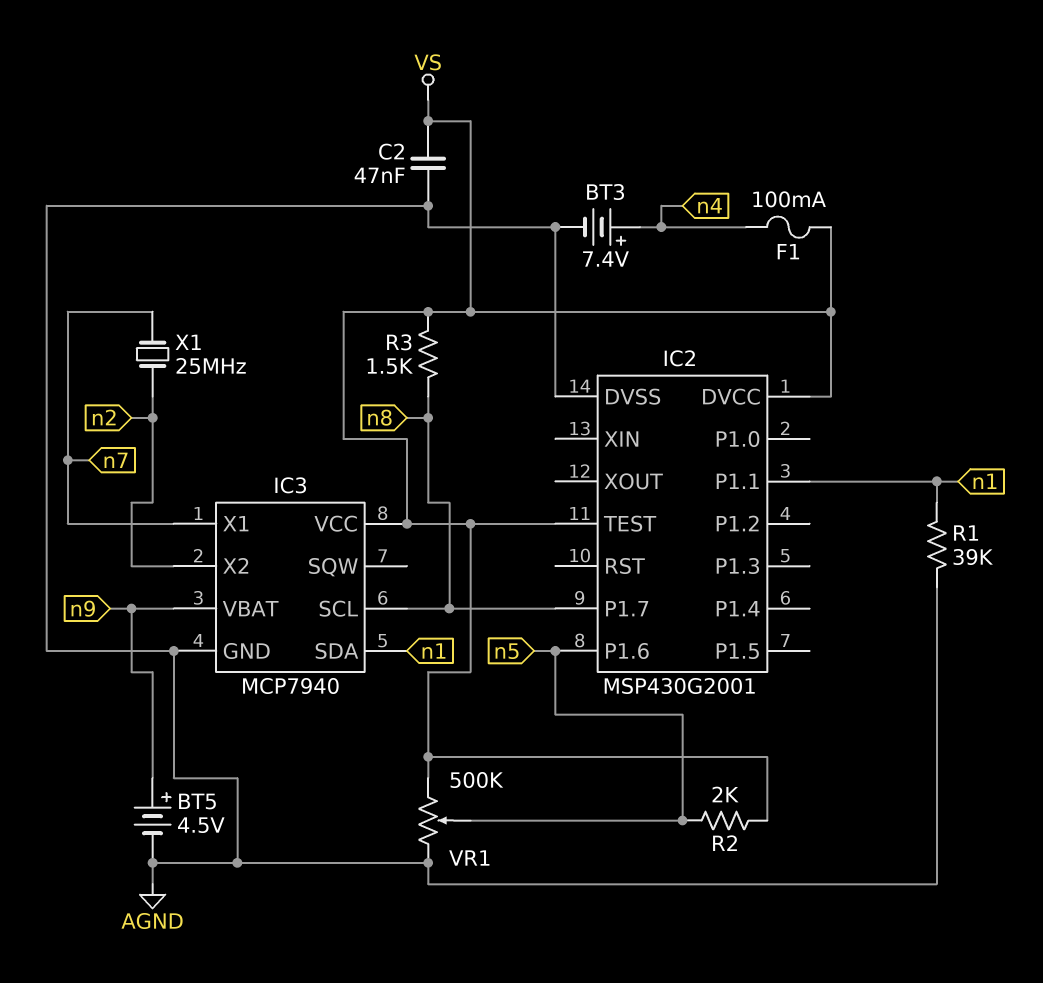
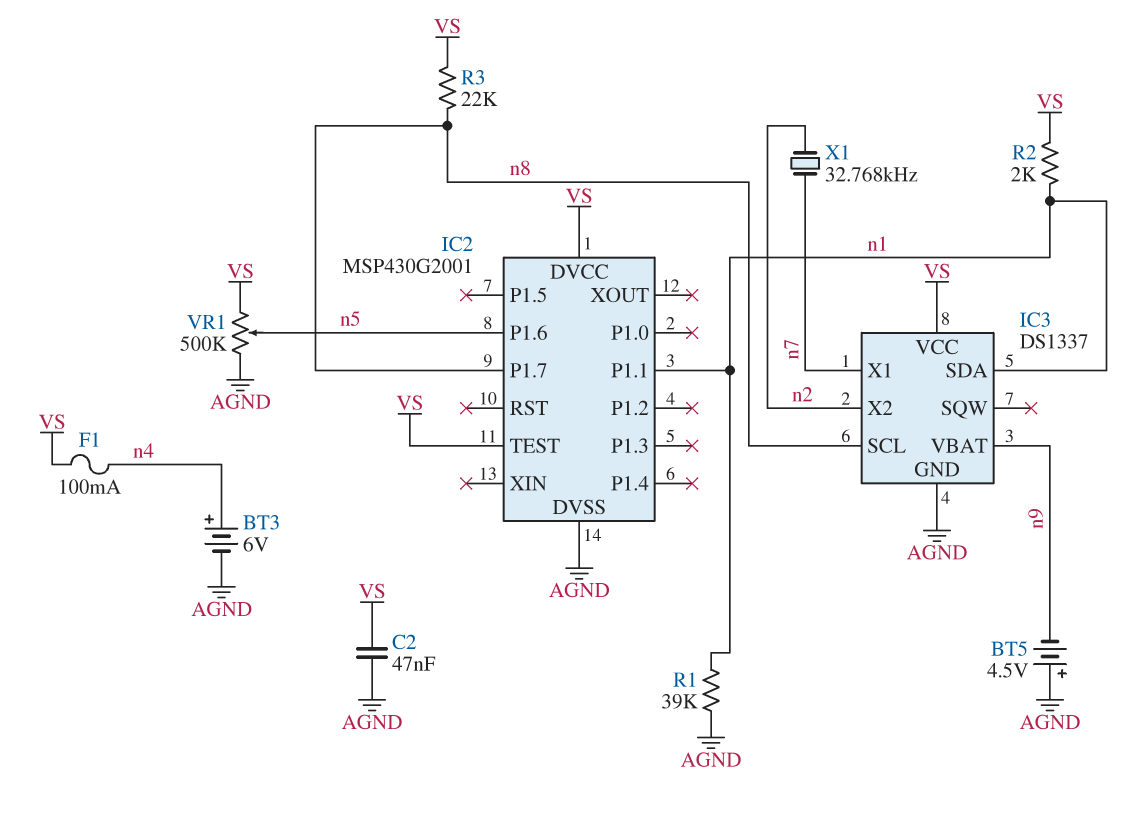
BT3: 7.4V (plus n4, minus AGND) -> 6V (plus n4, minus AGND)
BT5: 4.5V (plus n9, minus AGND) -> 4.5V (plus AGND, minus n9)
IC3: MCP7940 -> DS1337
R2: 2k (VS, n5) -> 2k (VS, n1)
R3: 1.5k (VS, n8) -> 22k (VS, n8)
X1: 25MHz (n2, n7) -> 32.768kHz (n2, n7)

